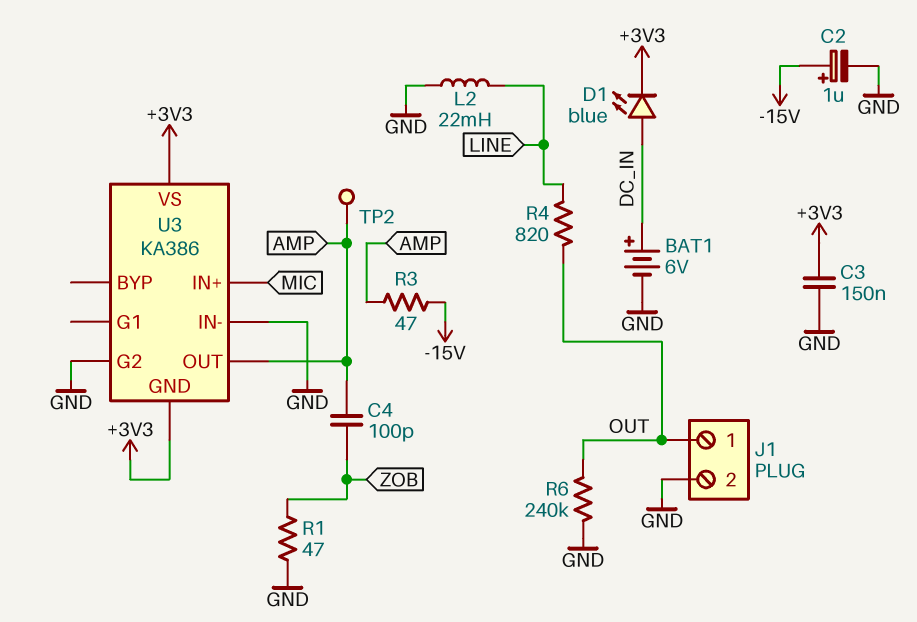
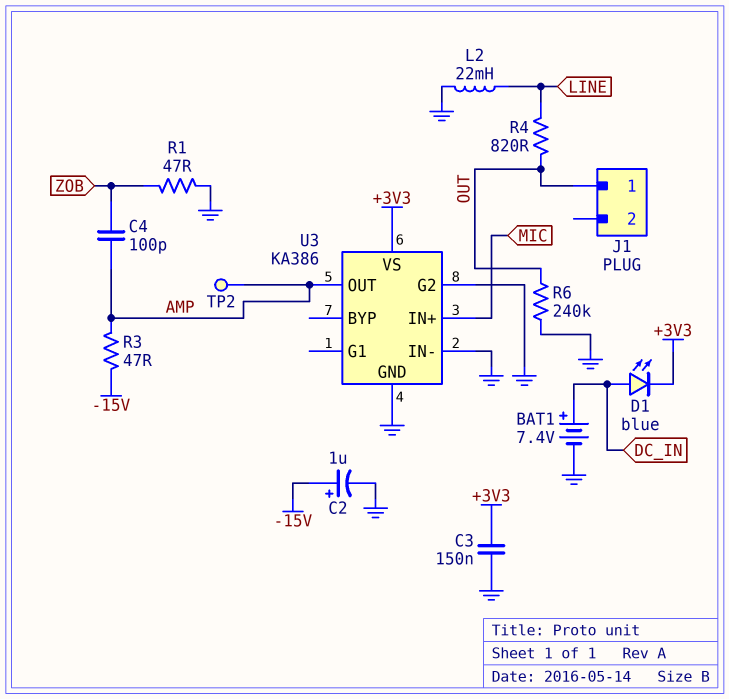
BAT1: 6V (plus DC_IN, minus GND) -> 7.4V (plus DC_IN, minus GND)
J1 pin 2: GND -> none
U3 pin GND: +3V3 -> GND

